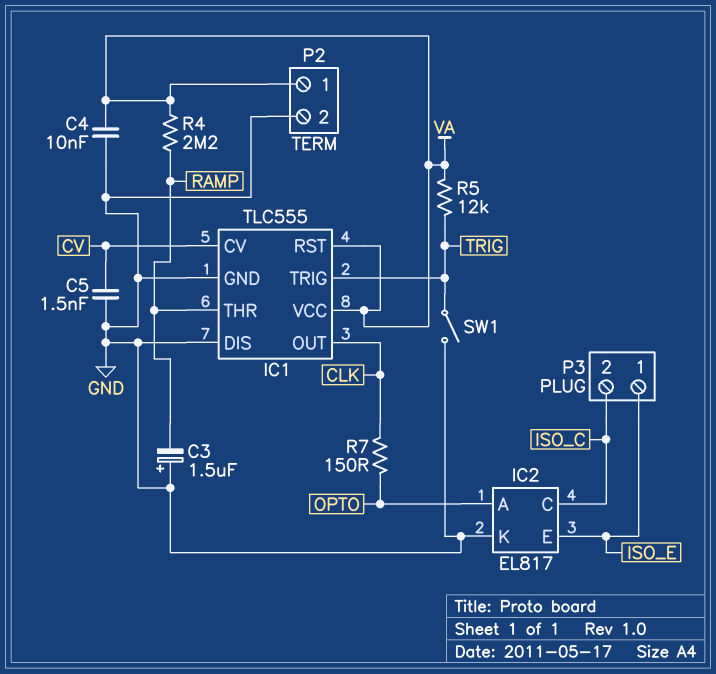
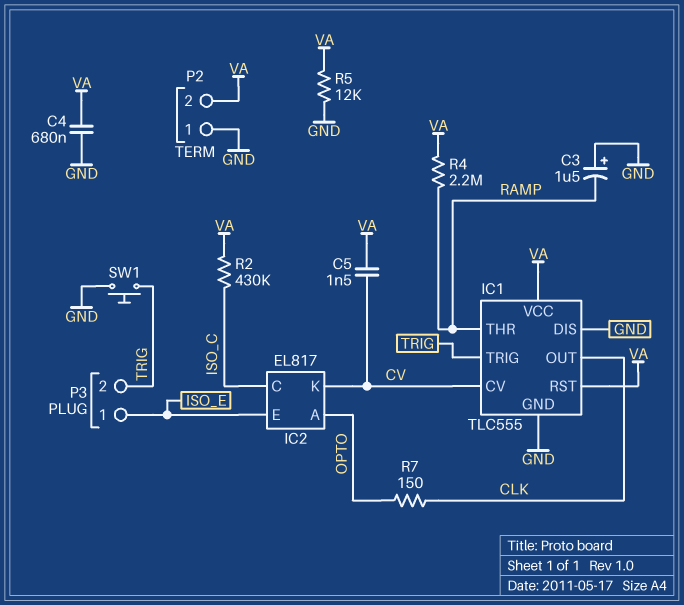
C4: 10nF (GND, VA) -> 680nF (GND, VA)
C5: 1.5nF (CV, GND) -> 1.5nF (CV, VA)
IC2 pin K: GND -> CV
P2 pin 1: VA -> GND
P2 pin 2: GND -> VA
P3 pin 2: ISO_C -> TRIG
R2: none -> 430k (ISO_C, VA)
R5: 12k (TRIG, VA) -> 12k (GND, VA)
SW1: switch (GND, TRIG) -> button (GND, TRIG)

